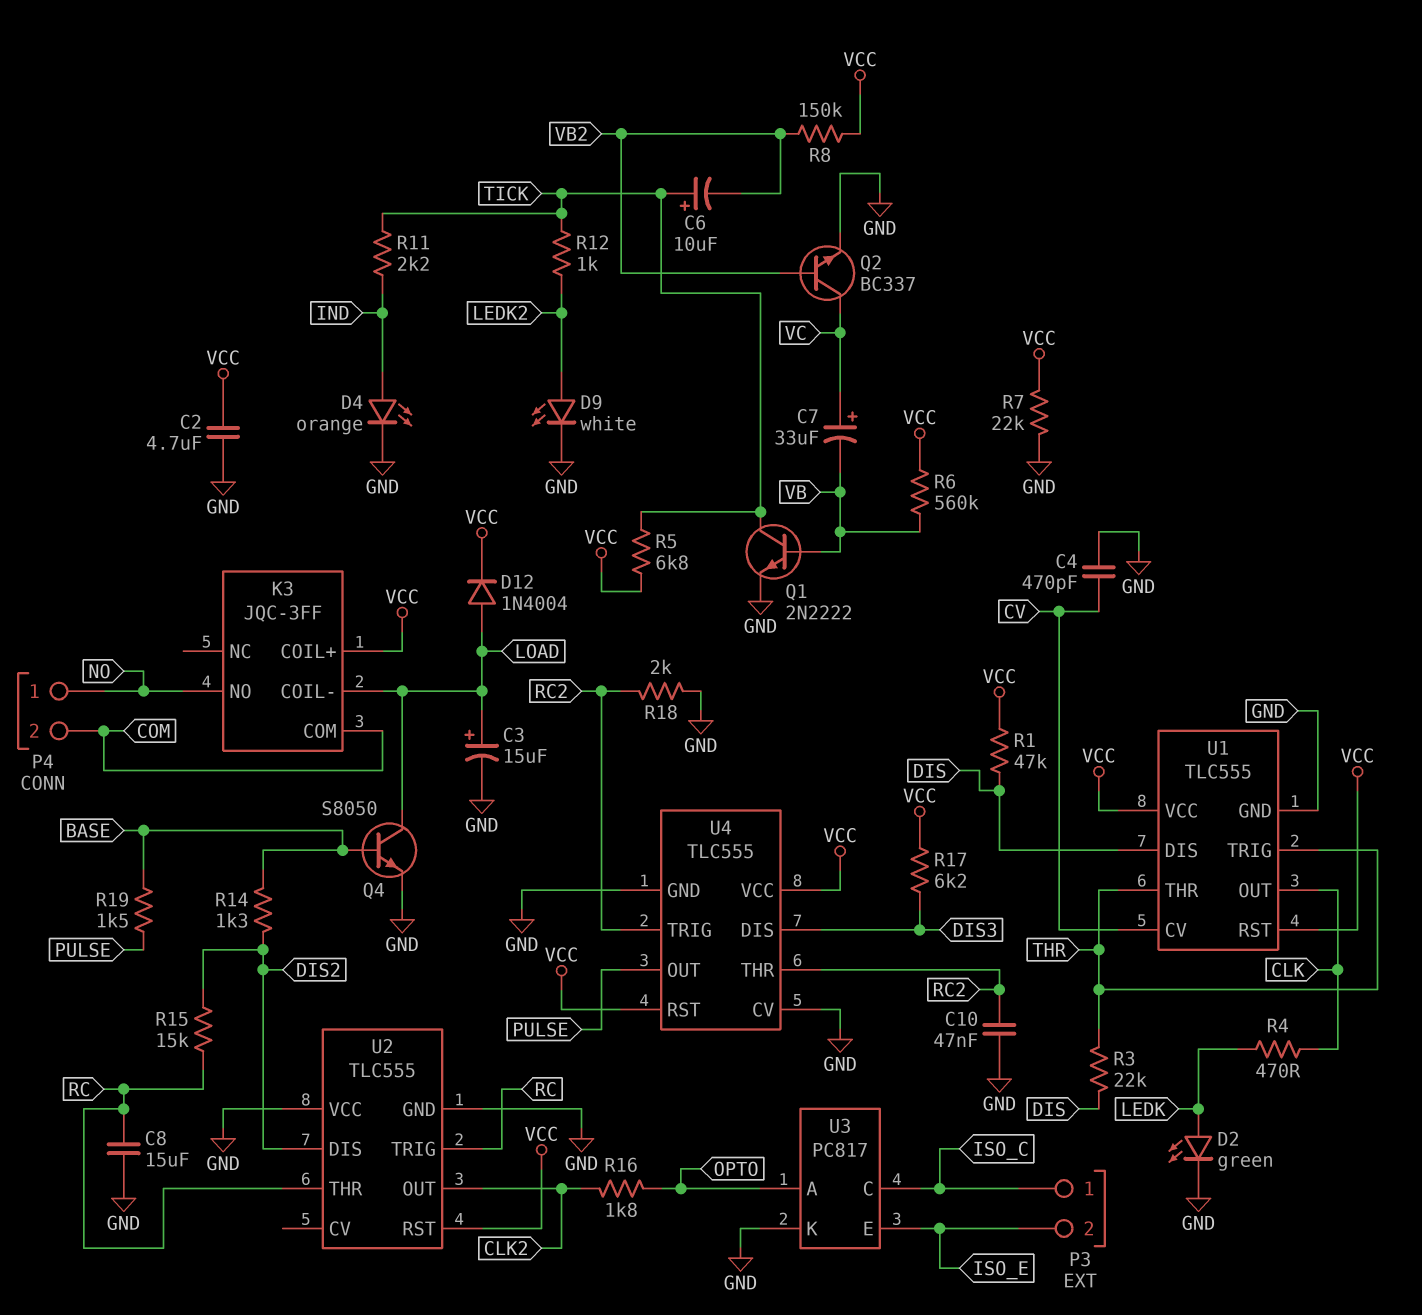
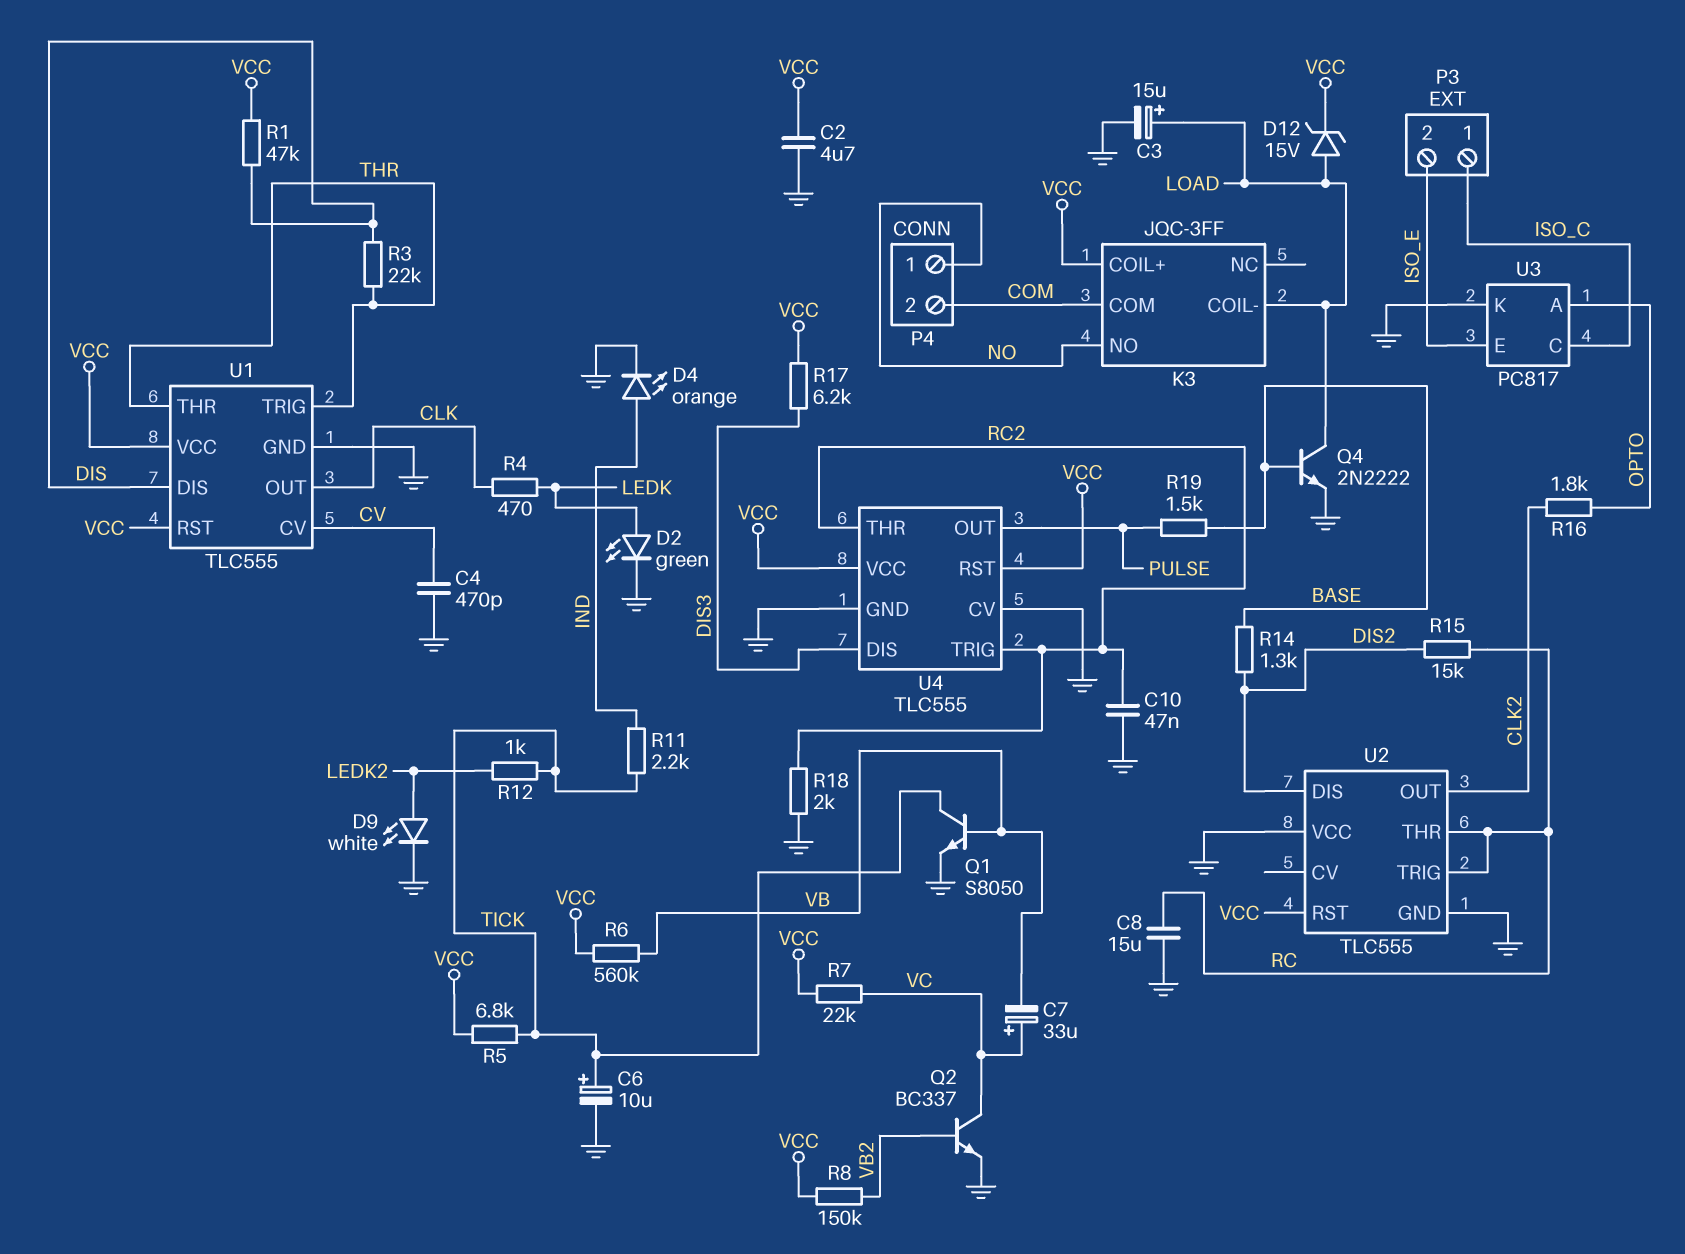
C6: 10uF (plus TICK, minus VB2) -> 10uF (plus TICK, minus GND)
D12: diode 1N4004 (A LOAD, K VCC) -> zener 15V (A LOAD, K VCC)
Q1: NPN 2N2222 (B VB, C TICK, E GND) -> NPN S8050 (B VB, C TICK, E GND)
Q4: NPN S8050 (B BASE, C LOAD, E GND) -> NPN 2N2222 (B BASE, C LOAD, E GND)
R7: 22k (GND, VCC) -> 22k (VC, VCC)

